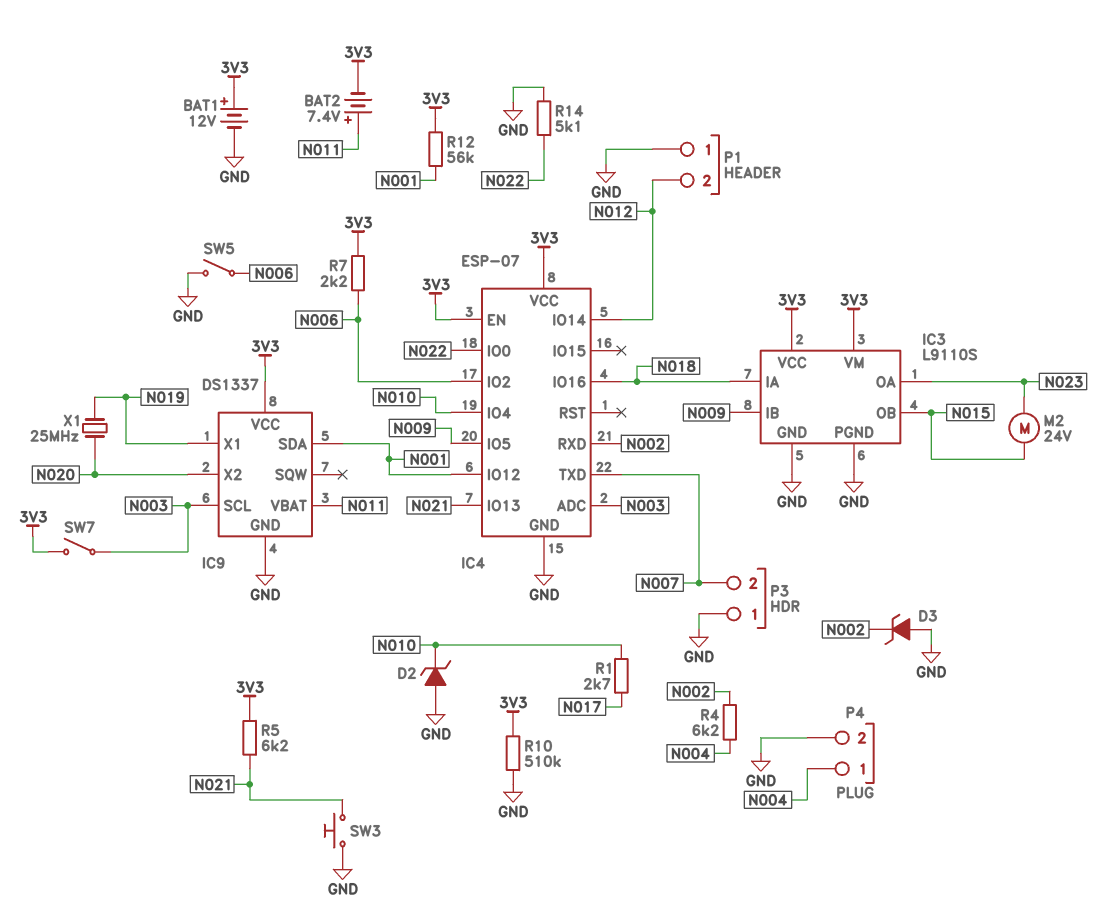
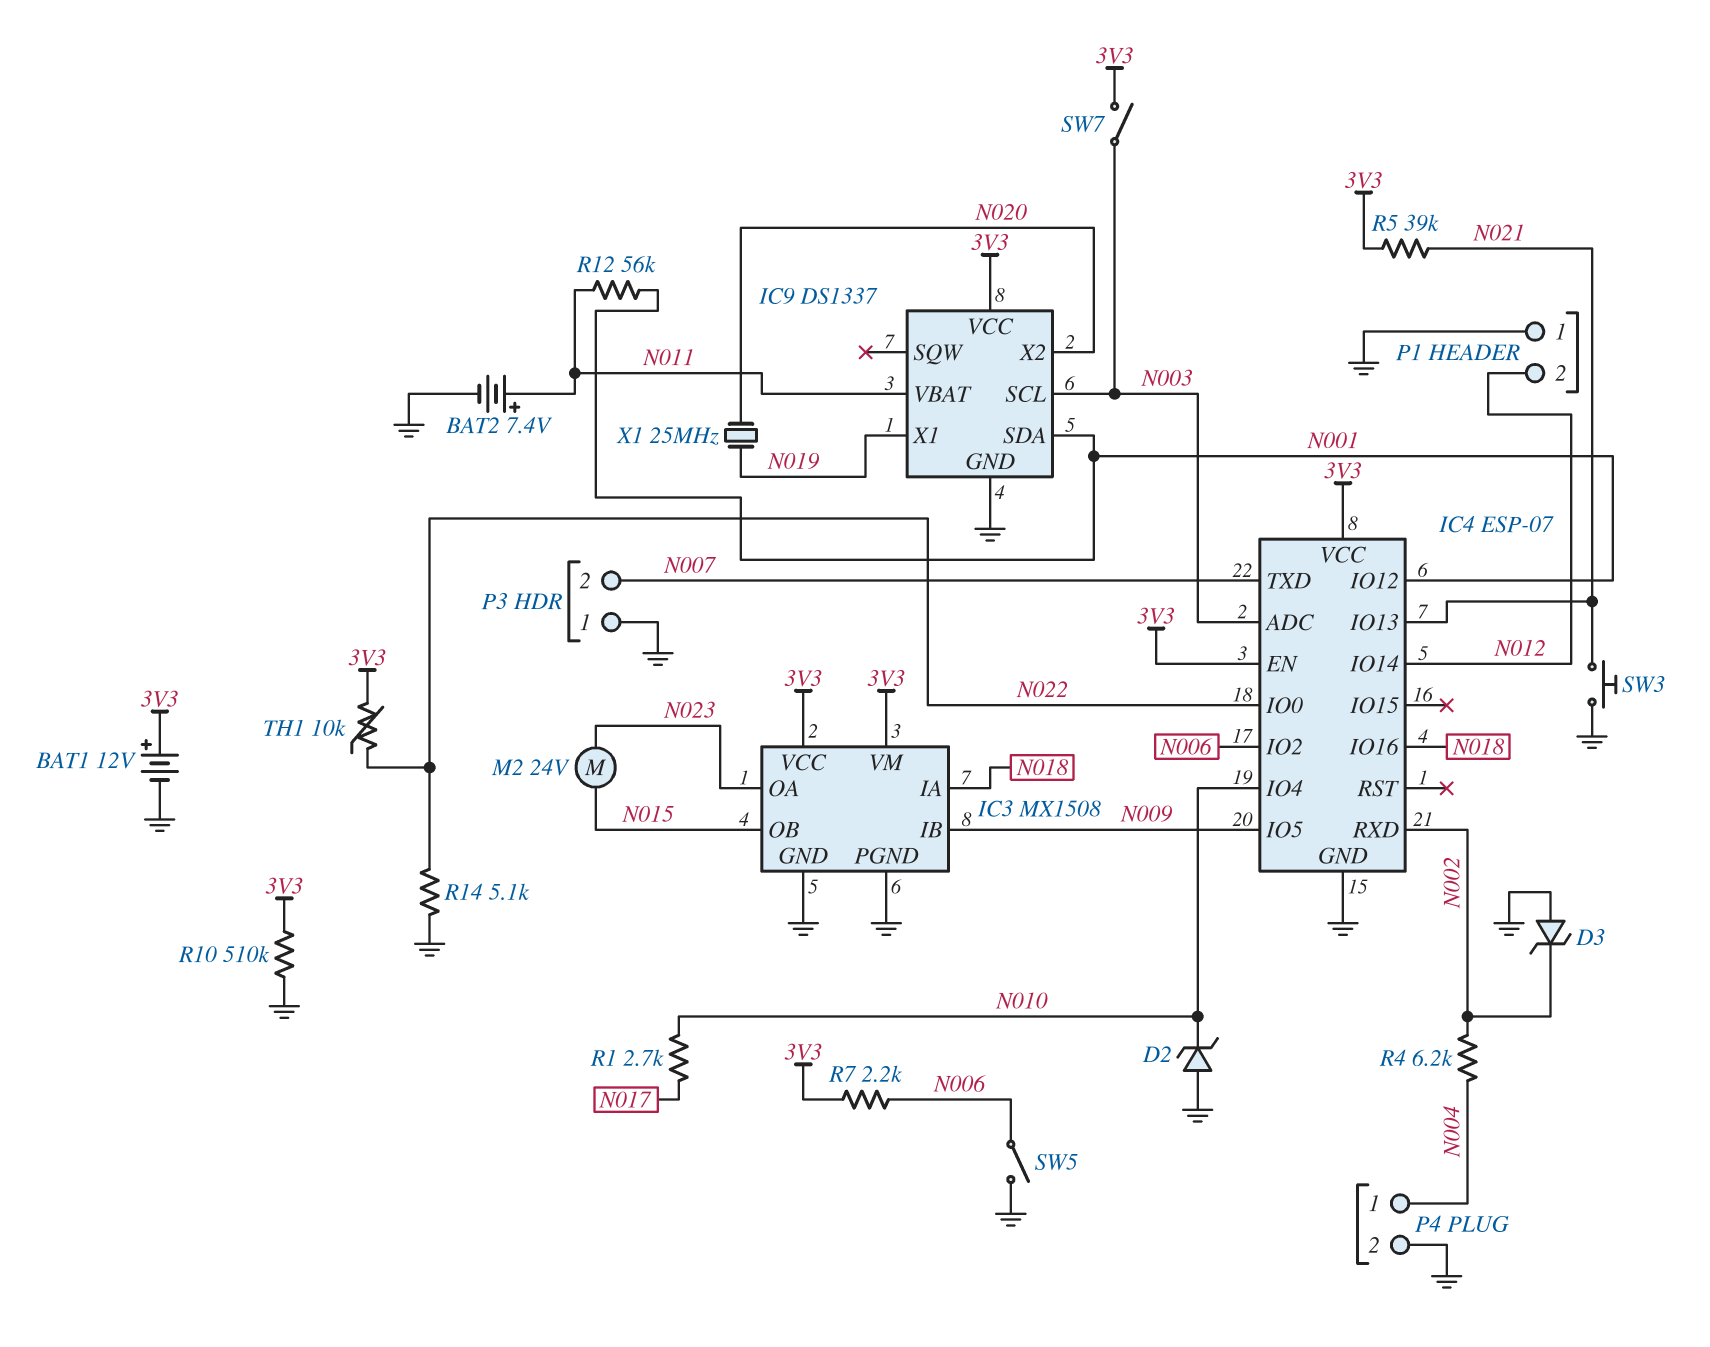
BAT2: 7.4V (plus N011, minus 3V3) -> 7.4V (plus N011, minus GND)
IC3: L9110S -> MX1508
R5: 6.2k (3V3, N021) -> 39k (3V3, N021)
R12: 56k (3V3, N001) -> 56k (N001, N011)
TH1: none -> 10k (3V3, N022)

